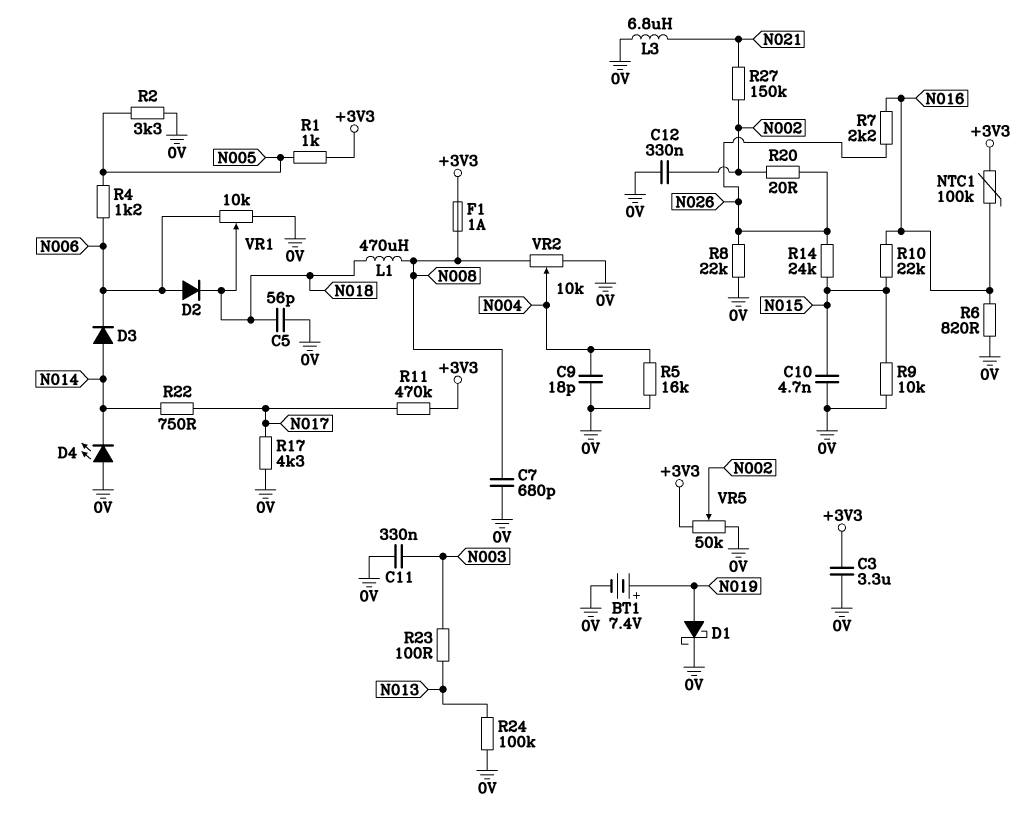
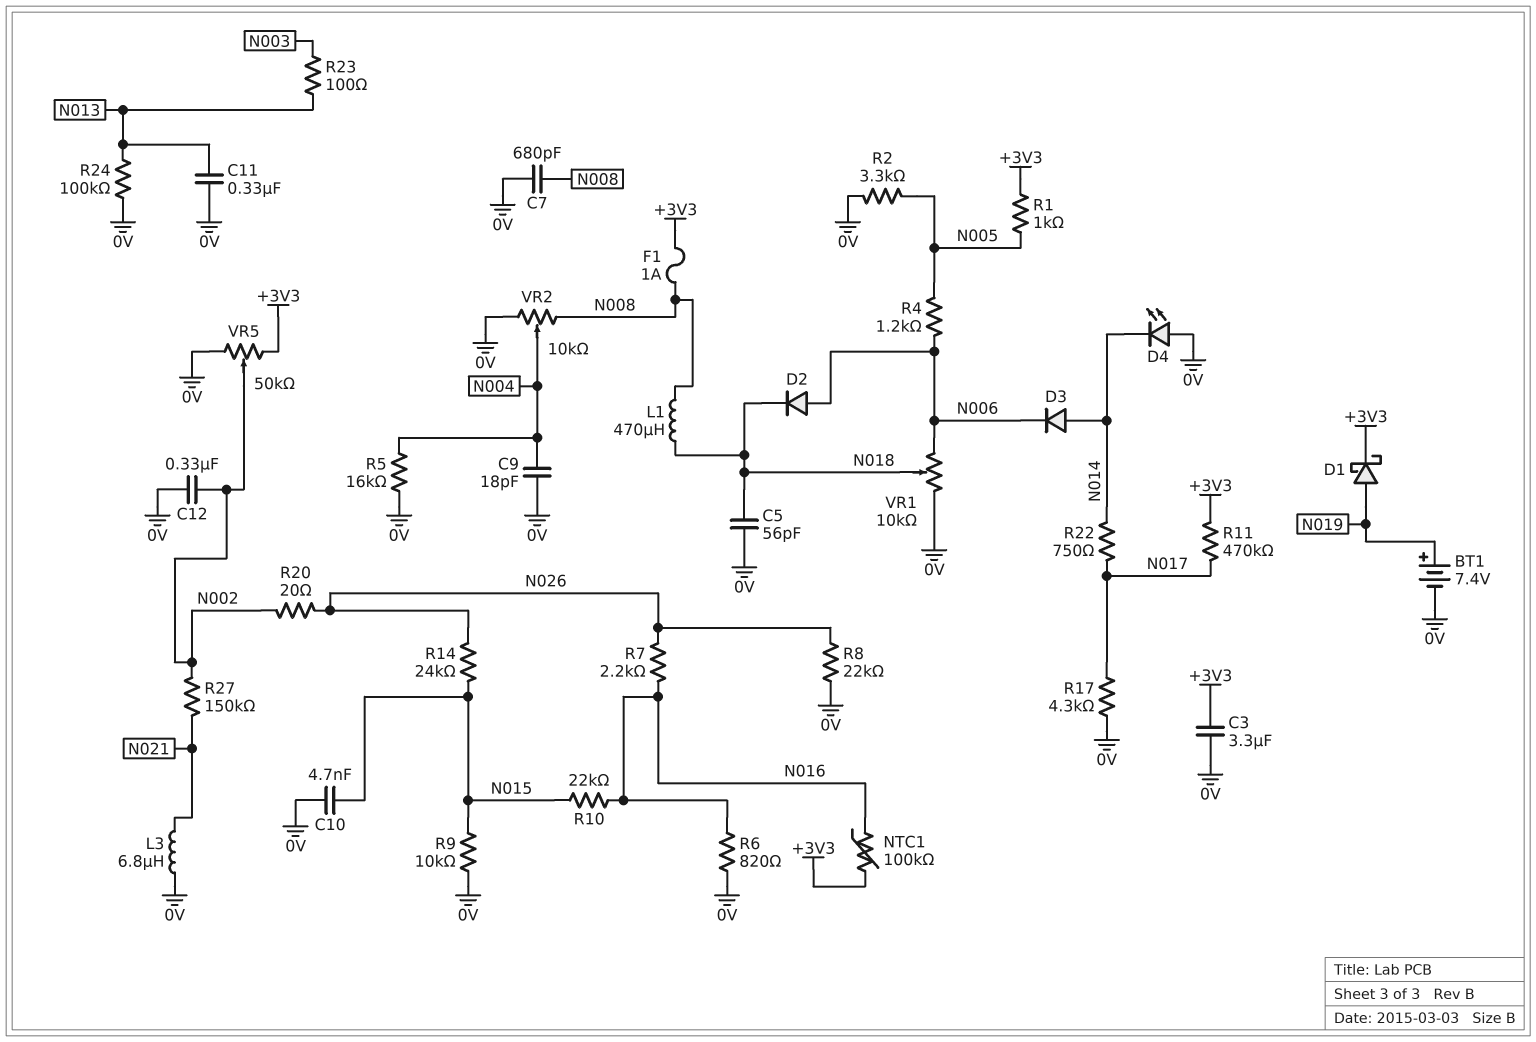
C11: 330nF (0V, N003) -> 330nF (0V, N013)
D1: schottky (A N019, K 0V) -> schottky (A N019, K +3V3)

